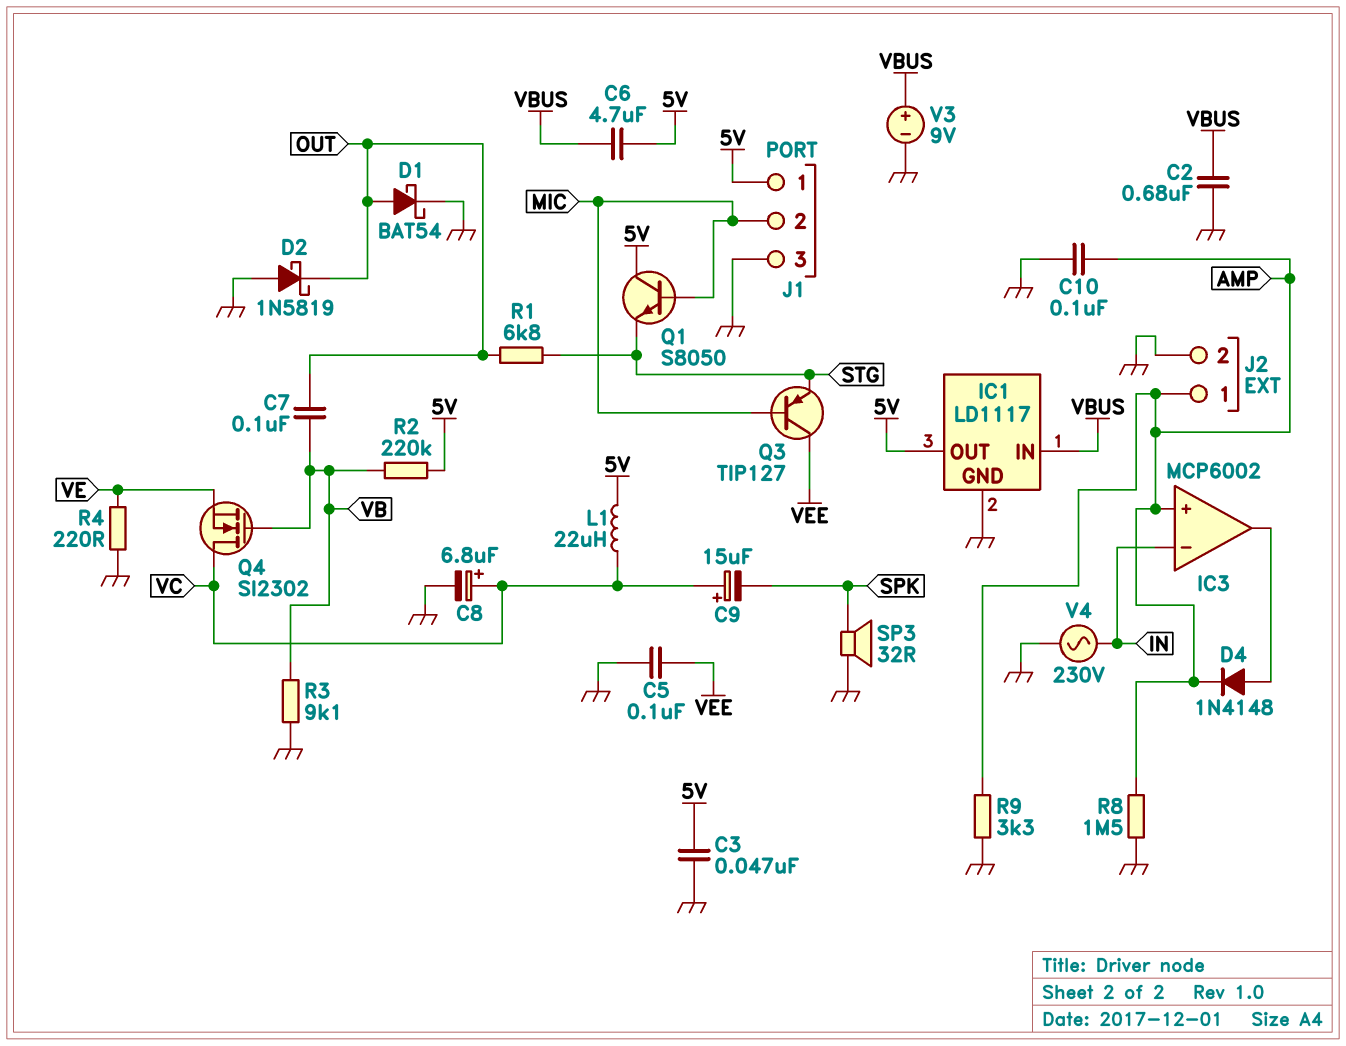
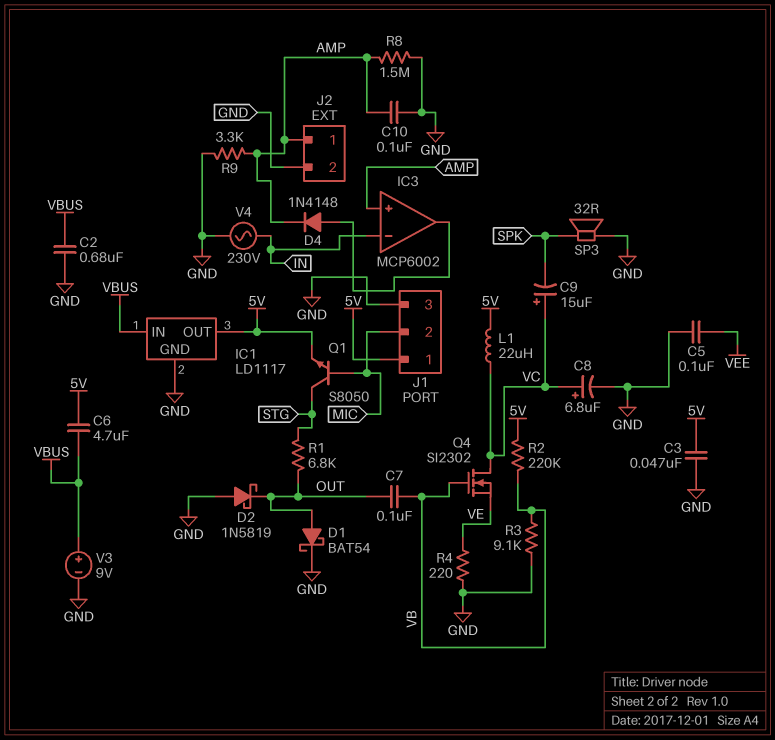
Q1: NPN S8050 (B MIC, C 5V, E STG) -> NPN S8050 (B MIC, C STG, E 5V)
Q3: PNP TIP127 (B MIC, C VEE, E STG) -> none

